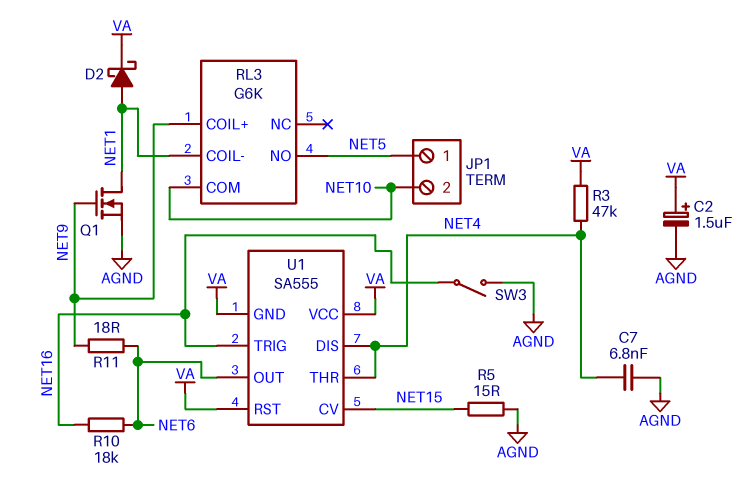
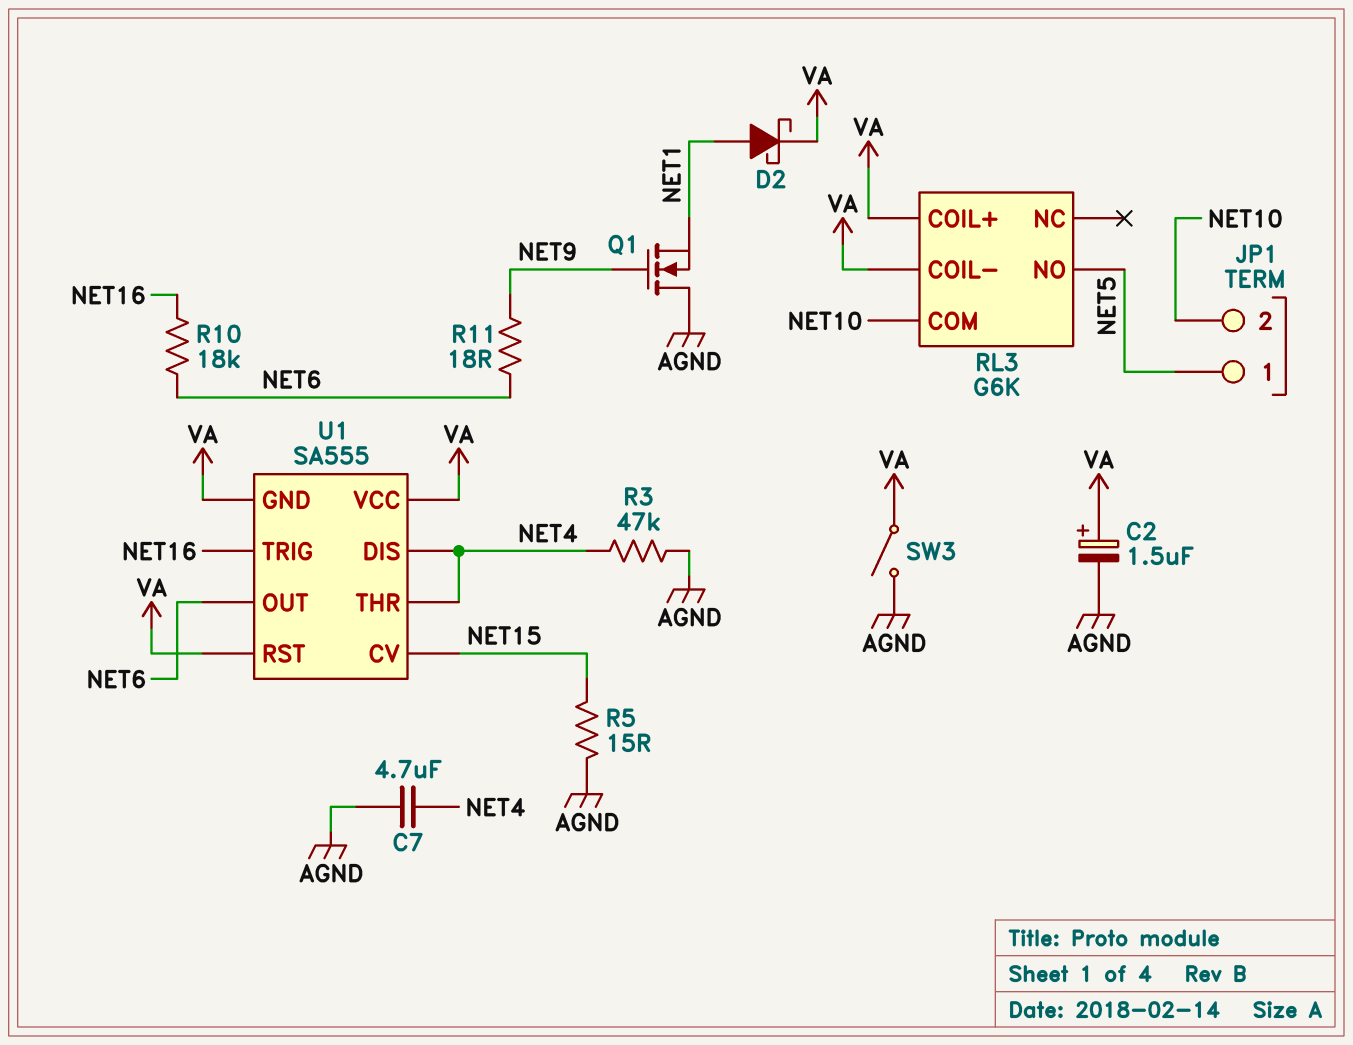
C7: 6.8nF (AGND, NET4) -> 4.7uF (AGND, NET4)
Q1: NMOS (G NET9, D NET1, S AGND) -> NMOS (G NET9, D AGND, S NET1)
R3: 47k (NET4, VA) -> 47k (AGND, NET4)
RL3 pin COIL+: NET9 -> VA
RL3 pin COIL-: NET1 -> VA
SW3: switch (AGND, NET16) -> switch (AGND, VA)

